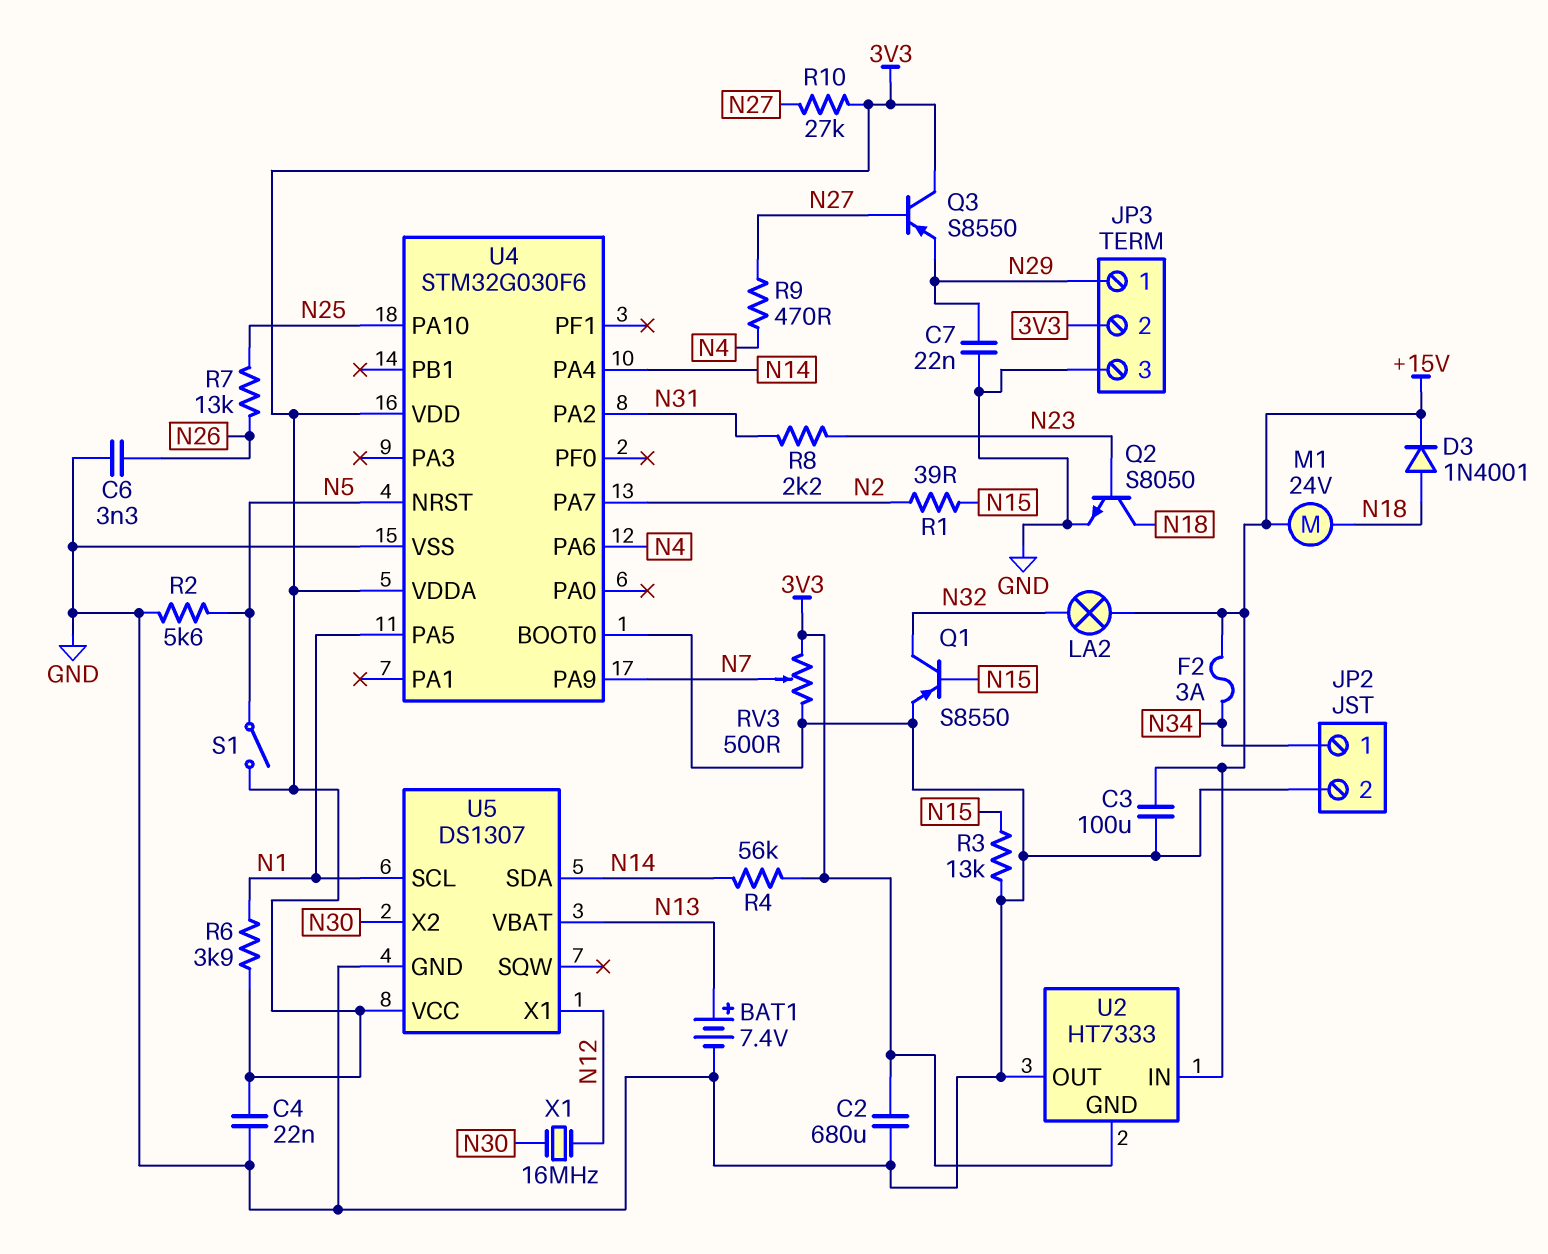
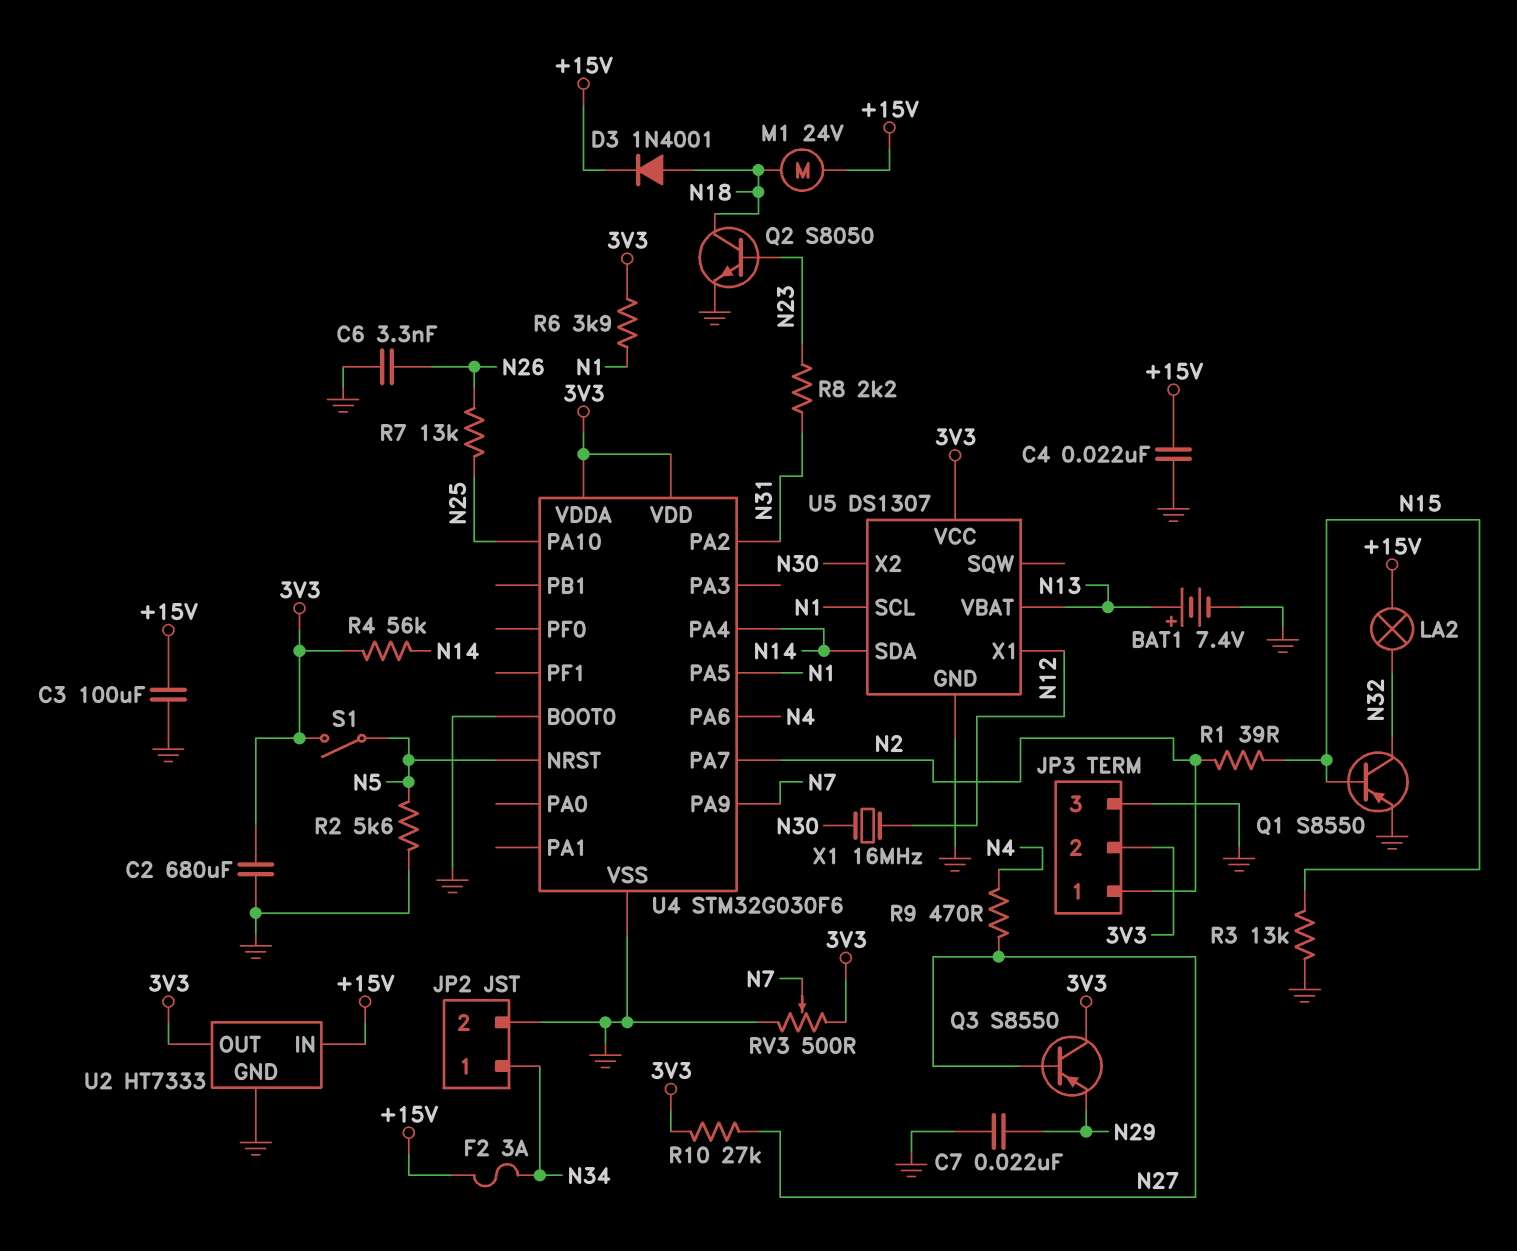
C4: 22nF (3V3, GND) -> 22nF (+15V, GND)
JP3 pin 1: N29 -> N2
U2 pin GND: 3V3 -> GND
U2 pin OUT: GND -> 3V3

